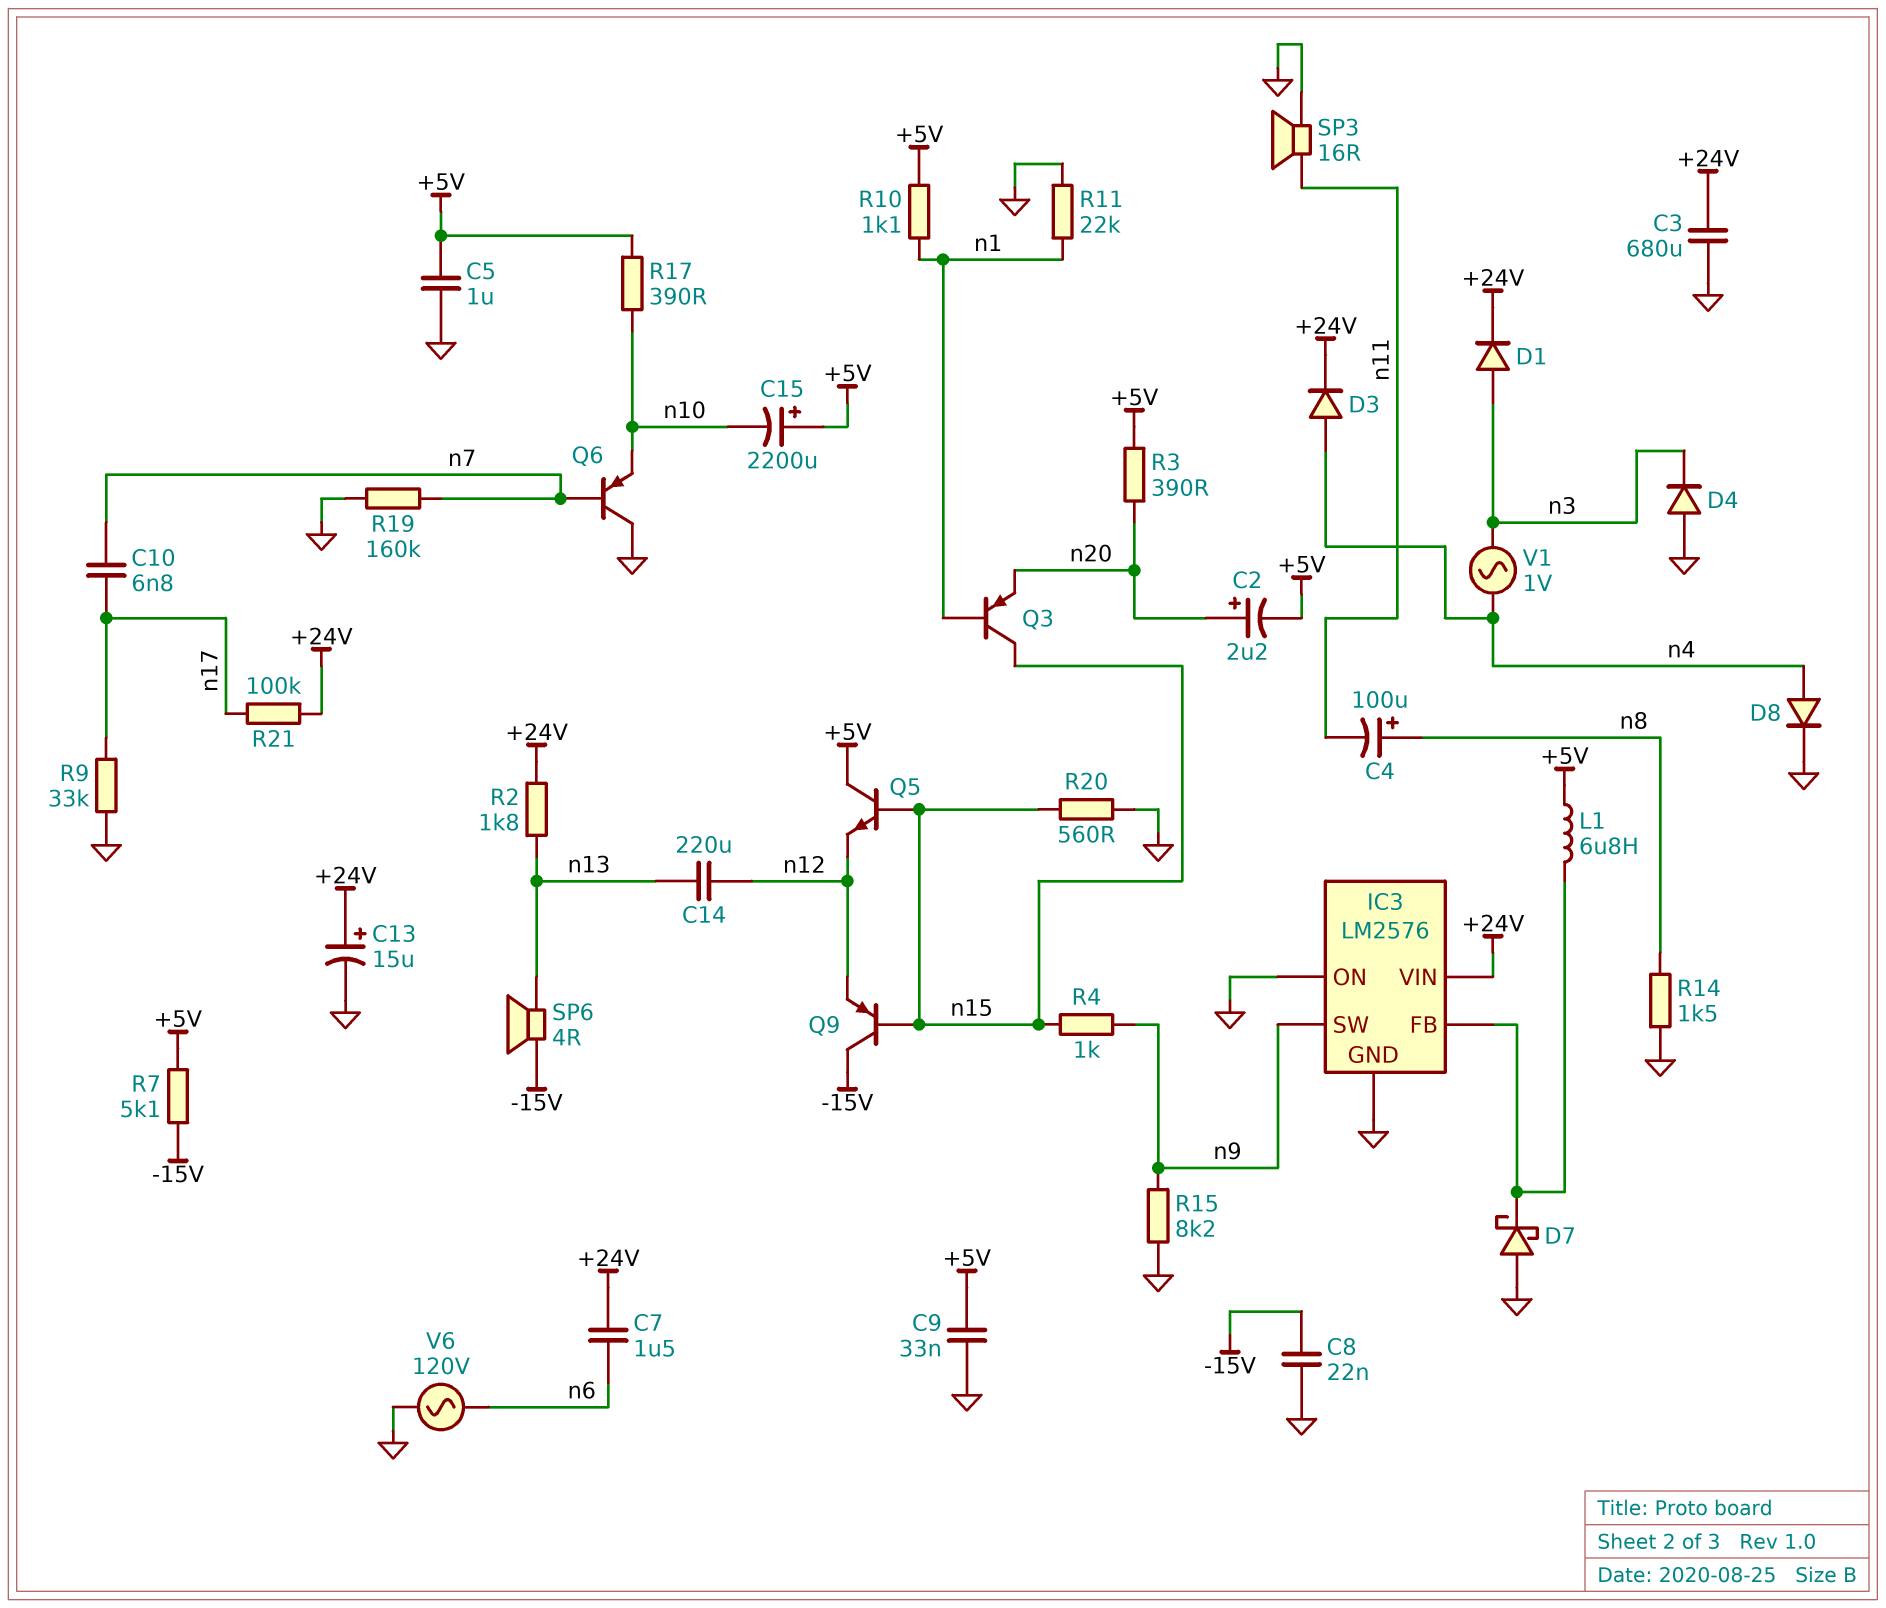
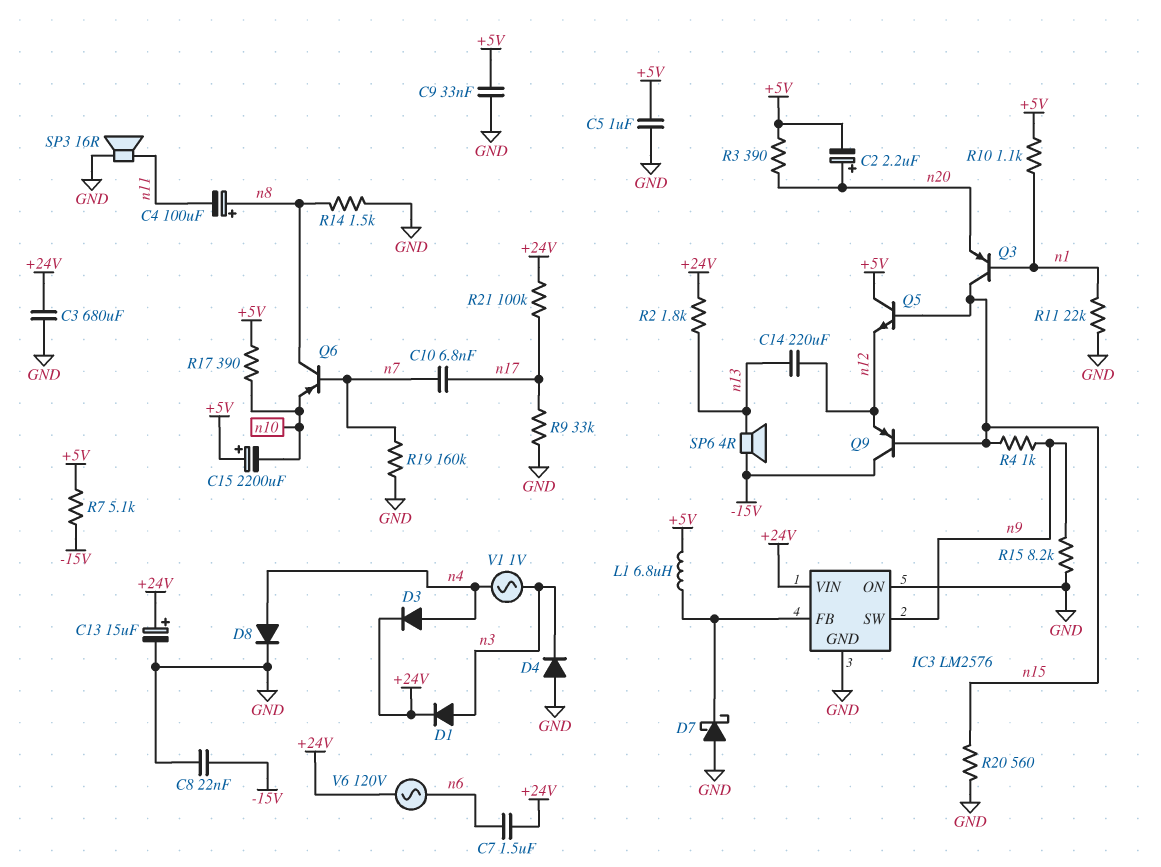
Q6: PNP (B n7, C GND, E n10) -> PNP (B n7, C n8, E n10)
V6: AC 120V (GND, n6) -> AC 120V (+24V, n6)

